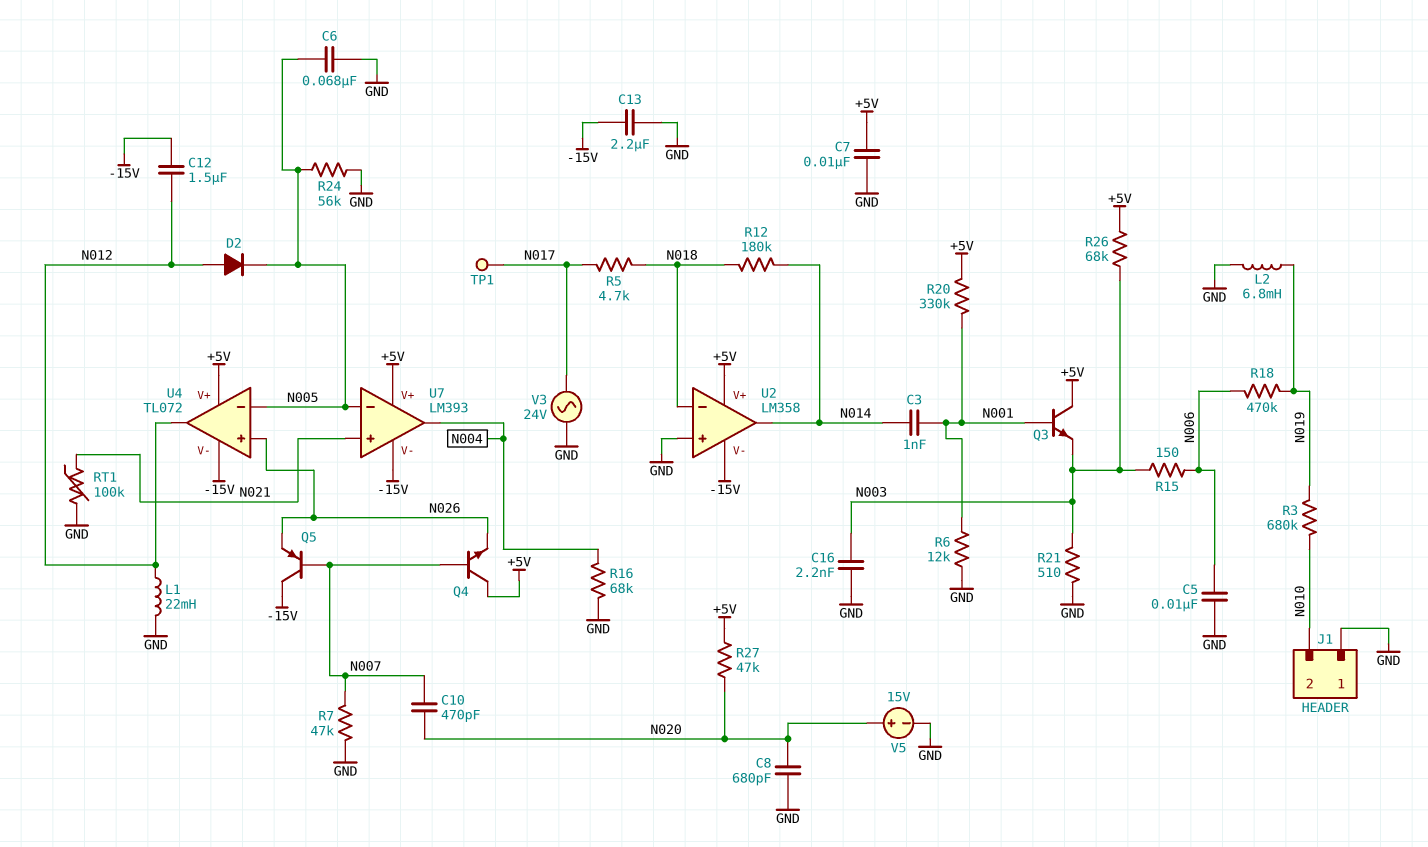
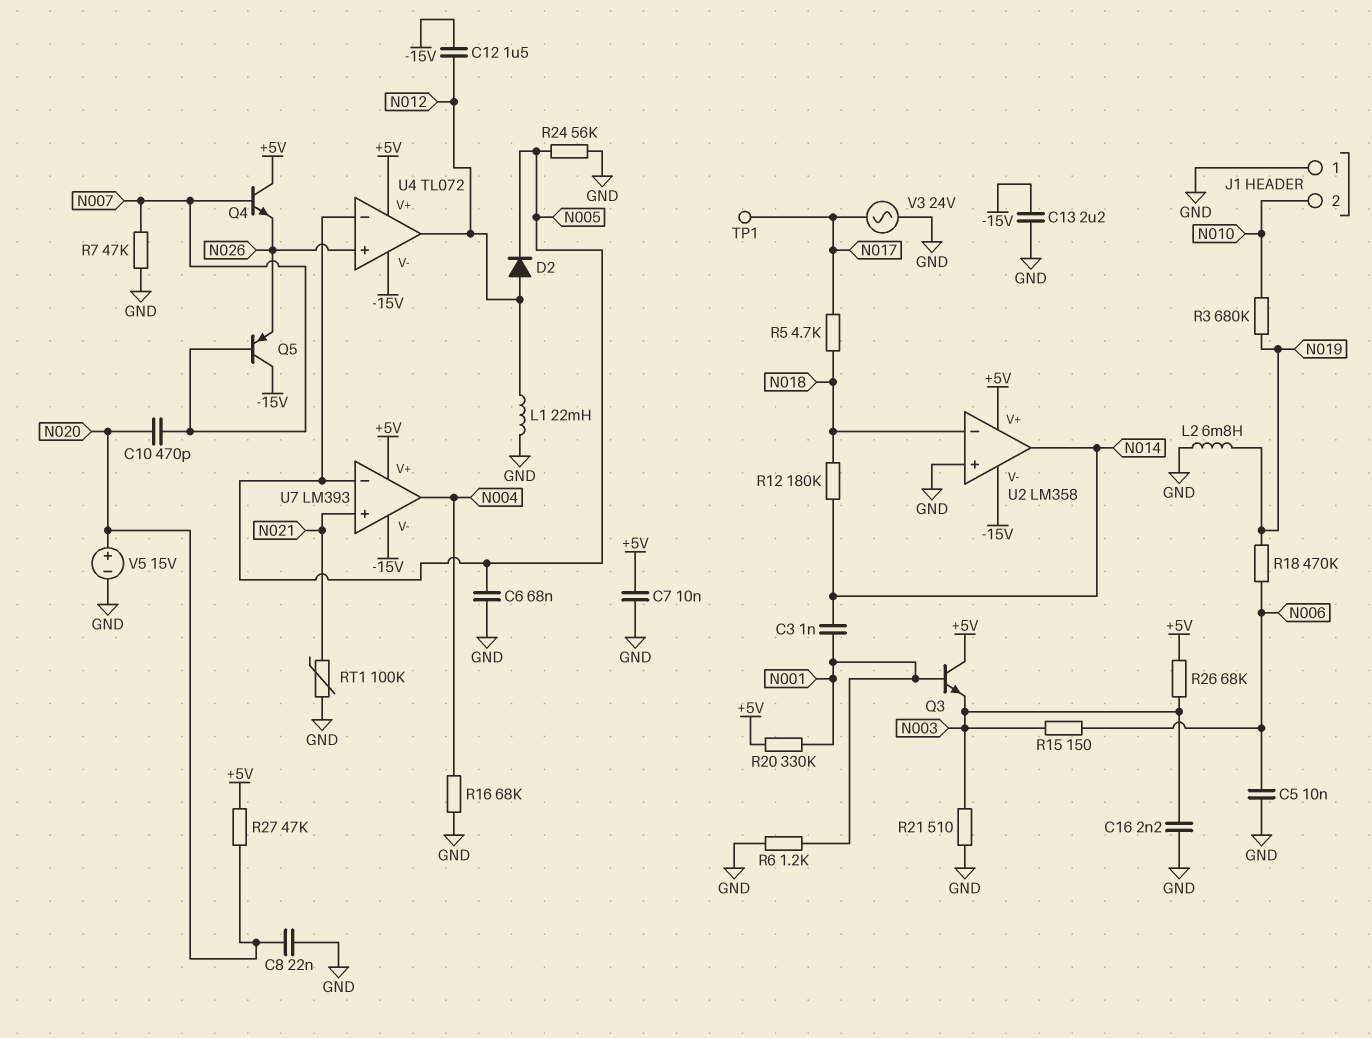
C8: 680pF (GND, N020) -> 22nF (GND, N020)
R6: 12k (GND, N001) -> 1.2k (GND, N001)

